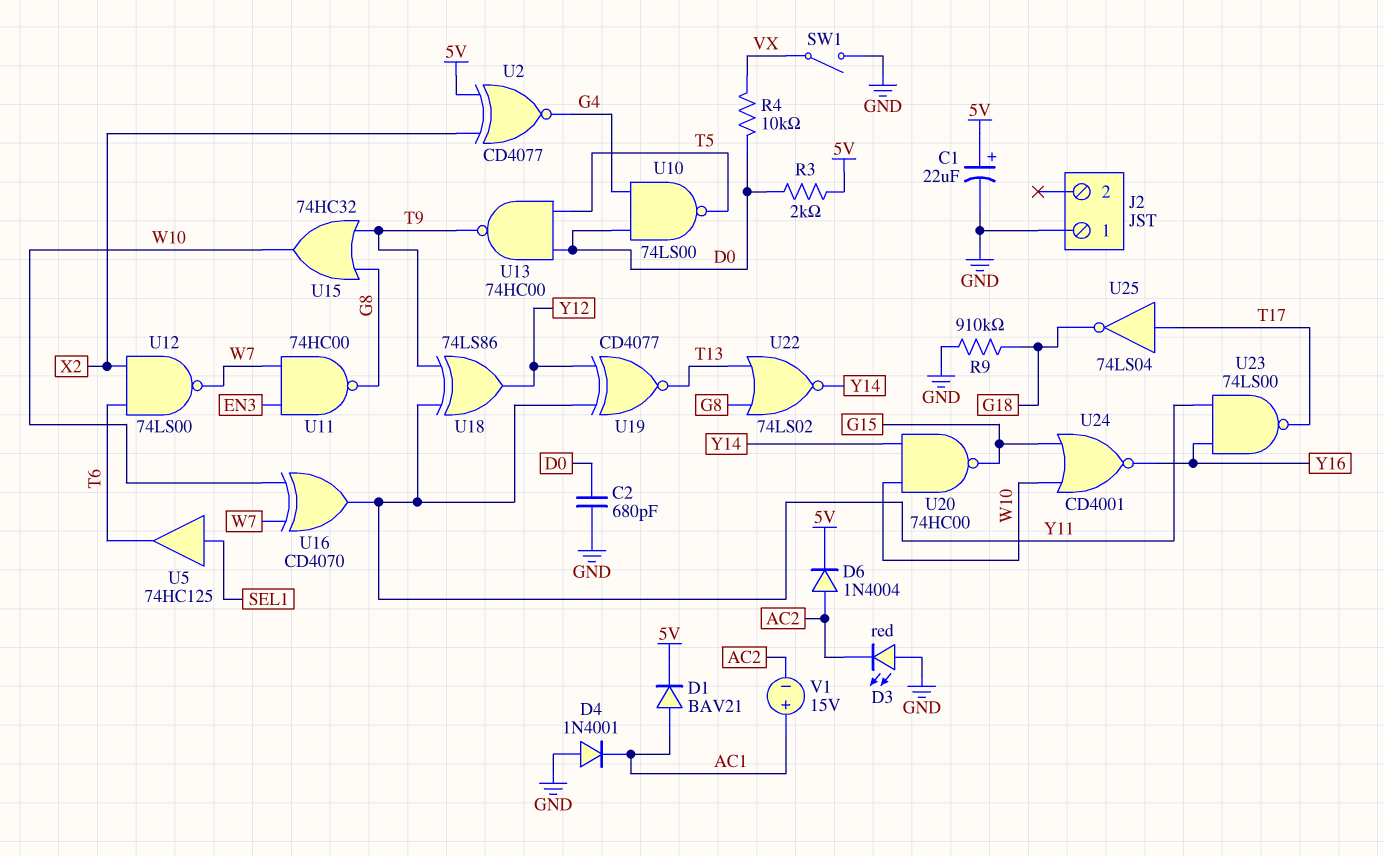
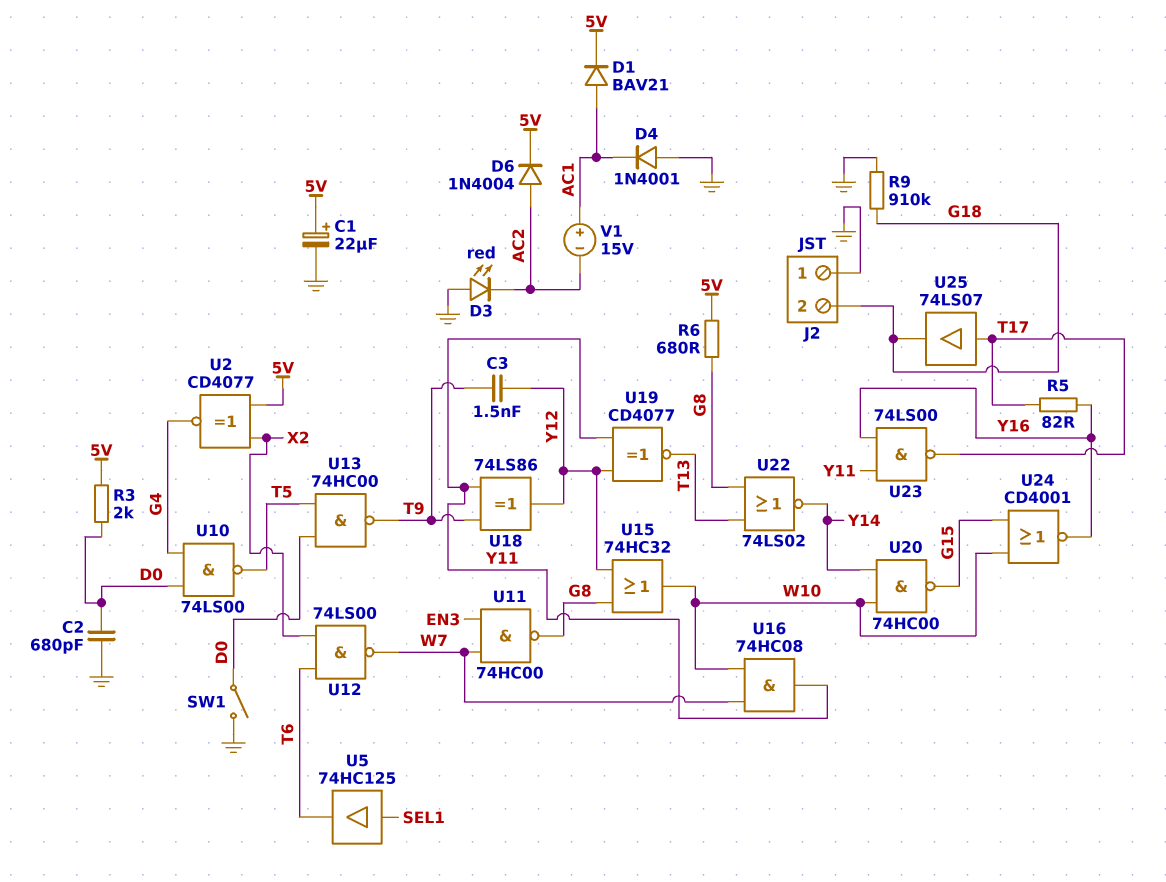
C3: none -> 1.5nF (T9, Y12)
J2 pin 2: none -> G18
R4: 10k (D0, VX) -> none
R5: none -> 82 (T17, Y16)
R6: none -> 680 (5V, G8)
SW1: switch (GND, VX) -> switch (D0, GND)
U15: OR 74HC32 (in G8, in T9, out W10) -> OR 74HC32 (in G8, in Y12, out W10)
U16: XOR CD4070 (in W7, in W10, out Y11) -> AND 74HC08 (in W7, in W10, out Y11)
U25: NOT 74LS04 (in T17, out G18) -> buffer 74LS07 (in T17, out G18)

